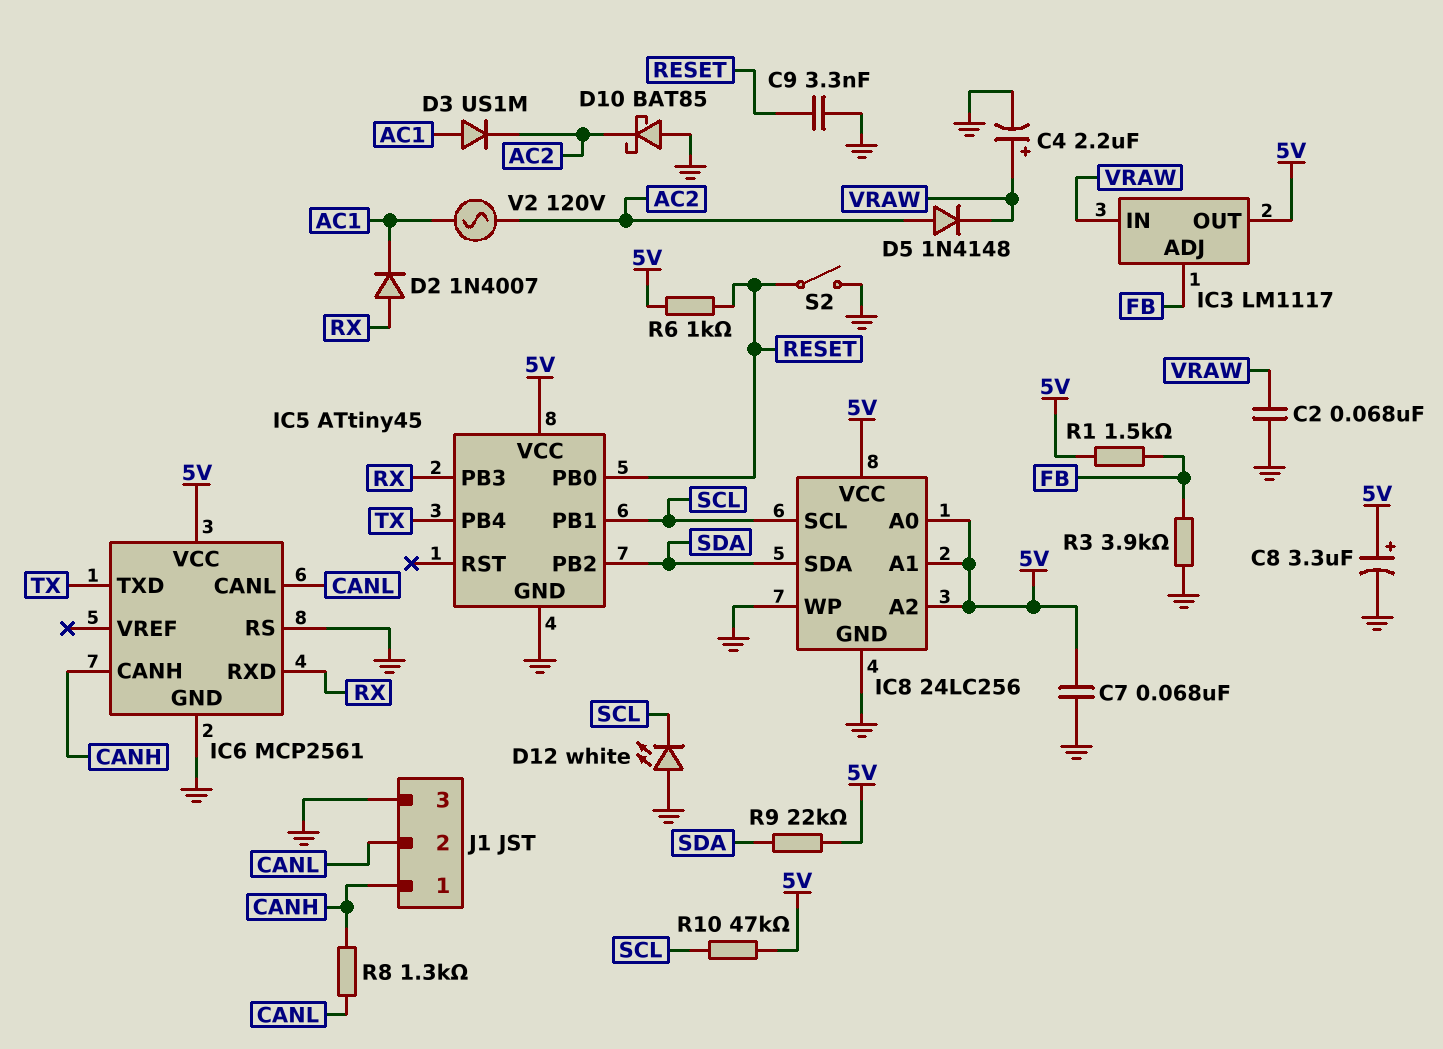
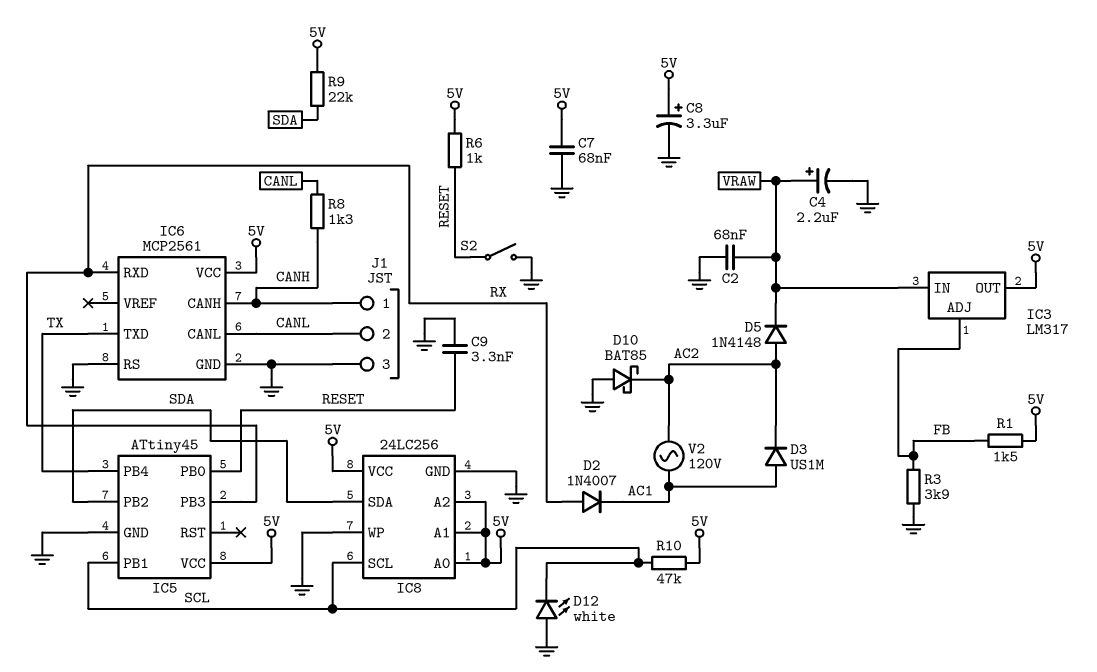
IC3: LM1117 -> LM317

